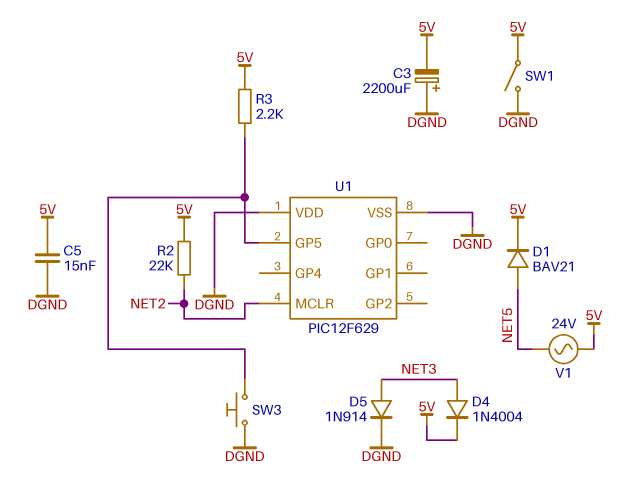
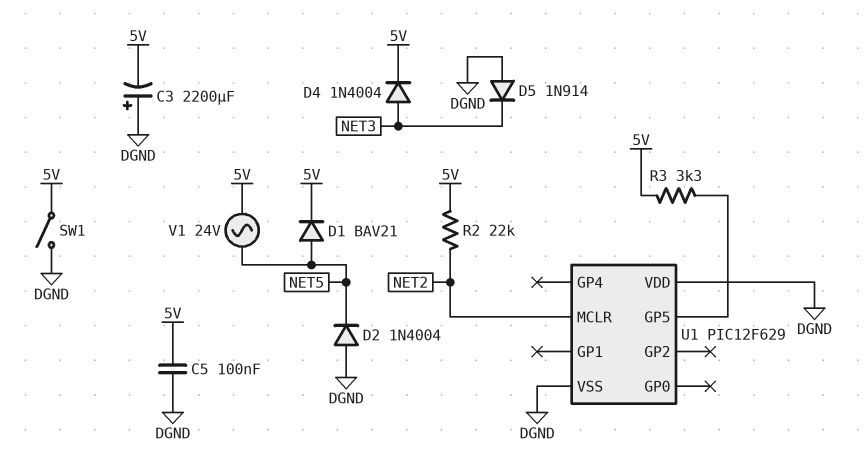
C5: 15nF (5V, DGND) -> 100nF (5V, DGND)
D2: none -> diode 1N4004 (A DGND, K NET5)
D5: diode 1N914 (A NET3, K DGND) -> diode 1N914 (A DGND, K NET3)
R3: 2.2k (5V, U1/GP5) -> 3.3k (5V, U1/GP5)
SW3: button (DGND, U1/GP5) -> none

